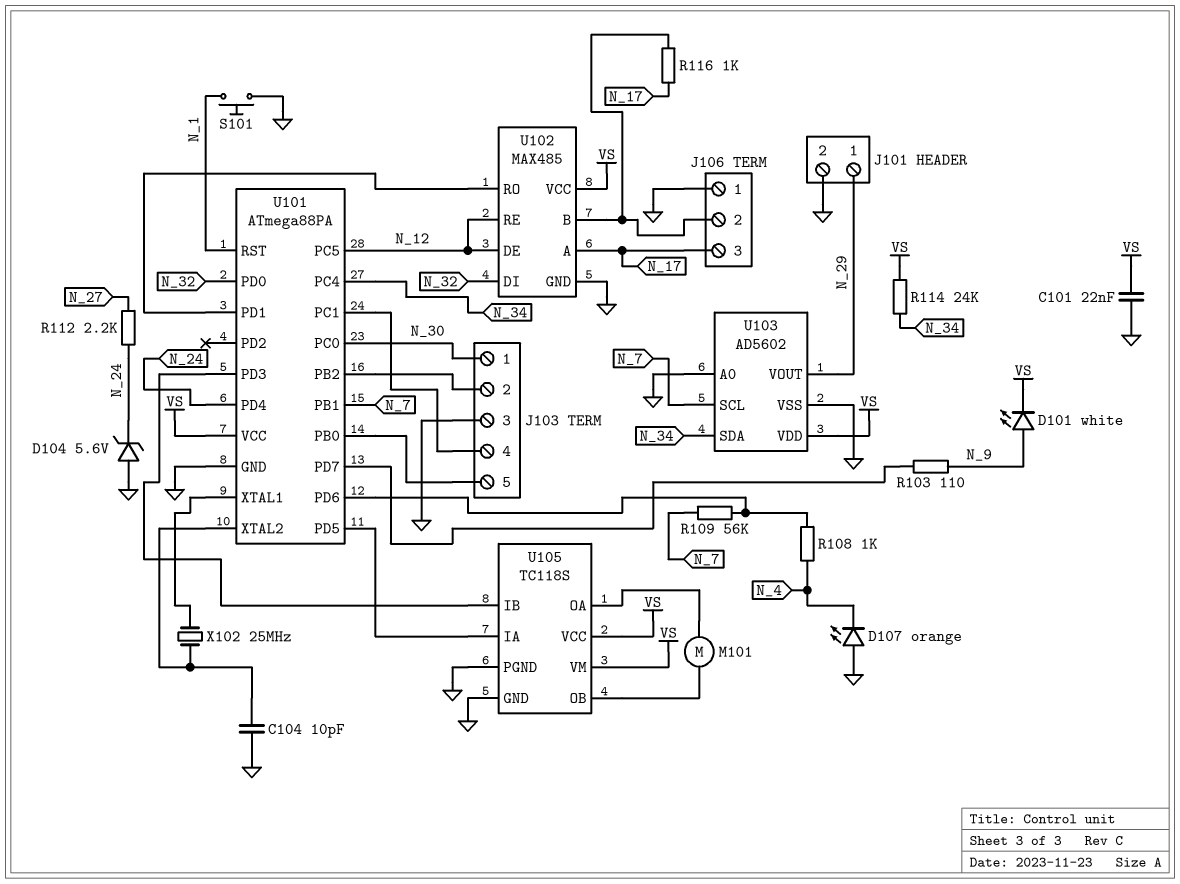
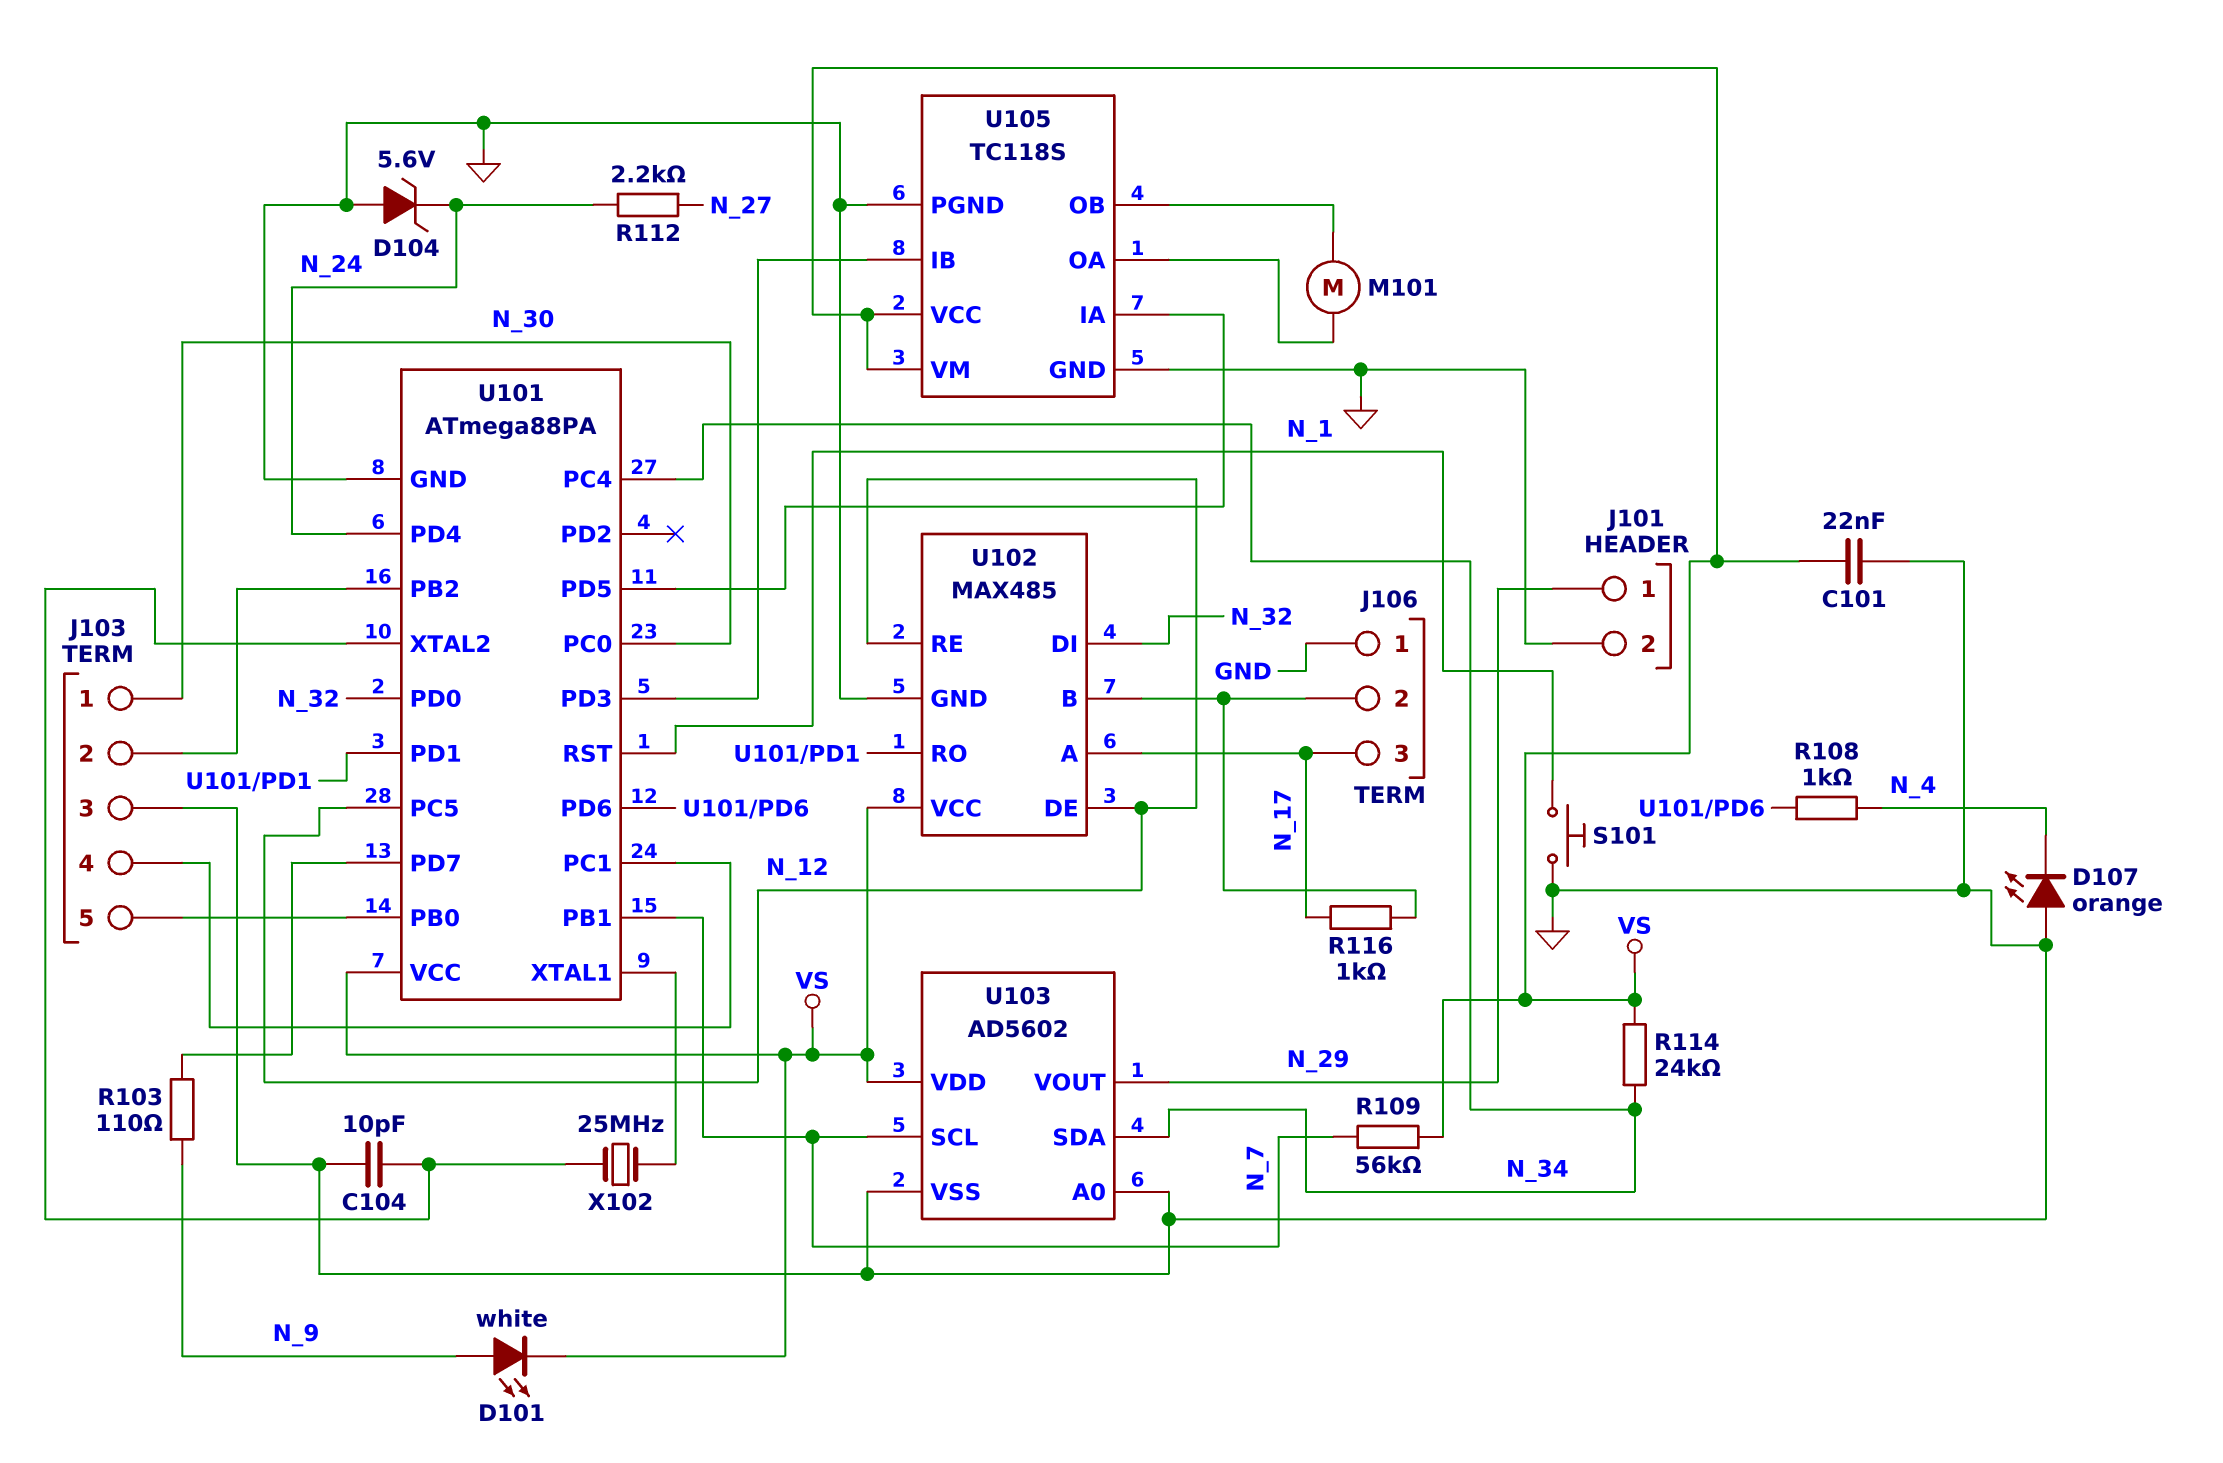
R109: 56k (N_7, U101/PD6) -> 56k (N_7, VS)

